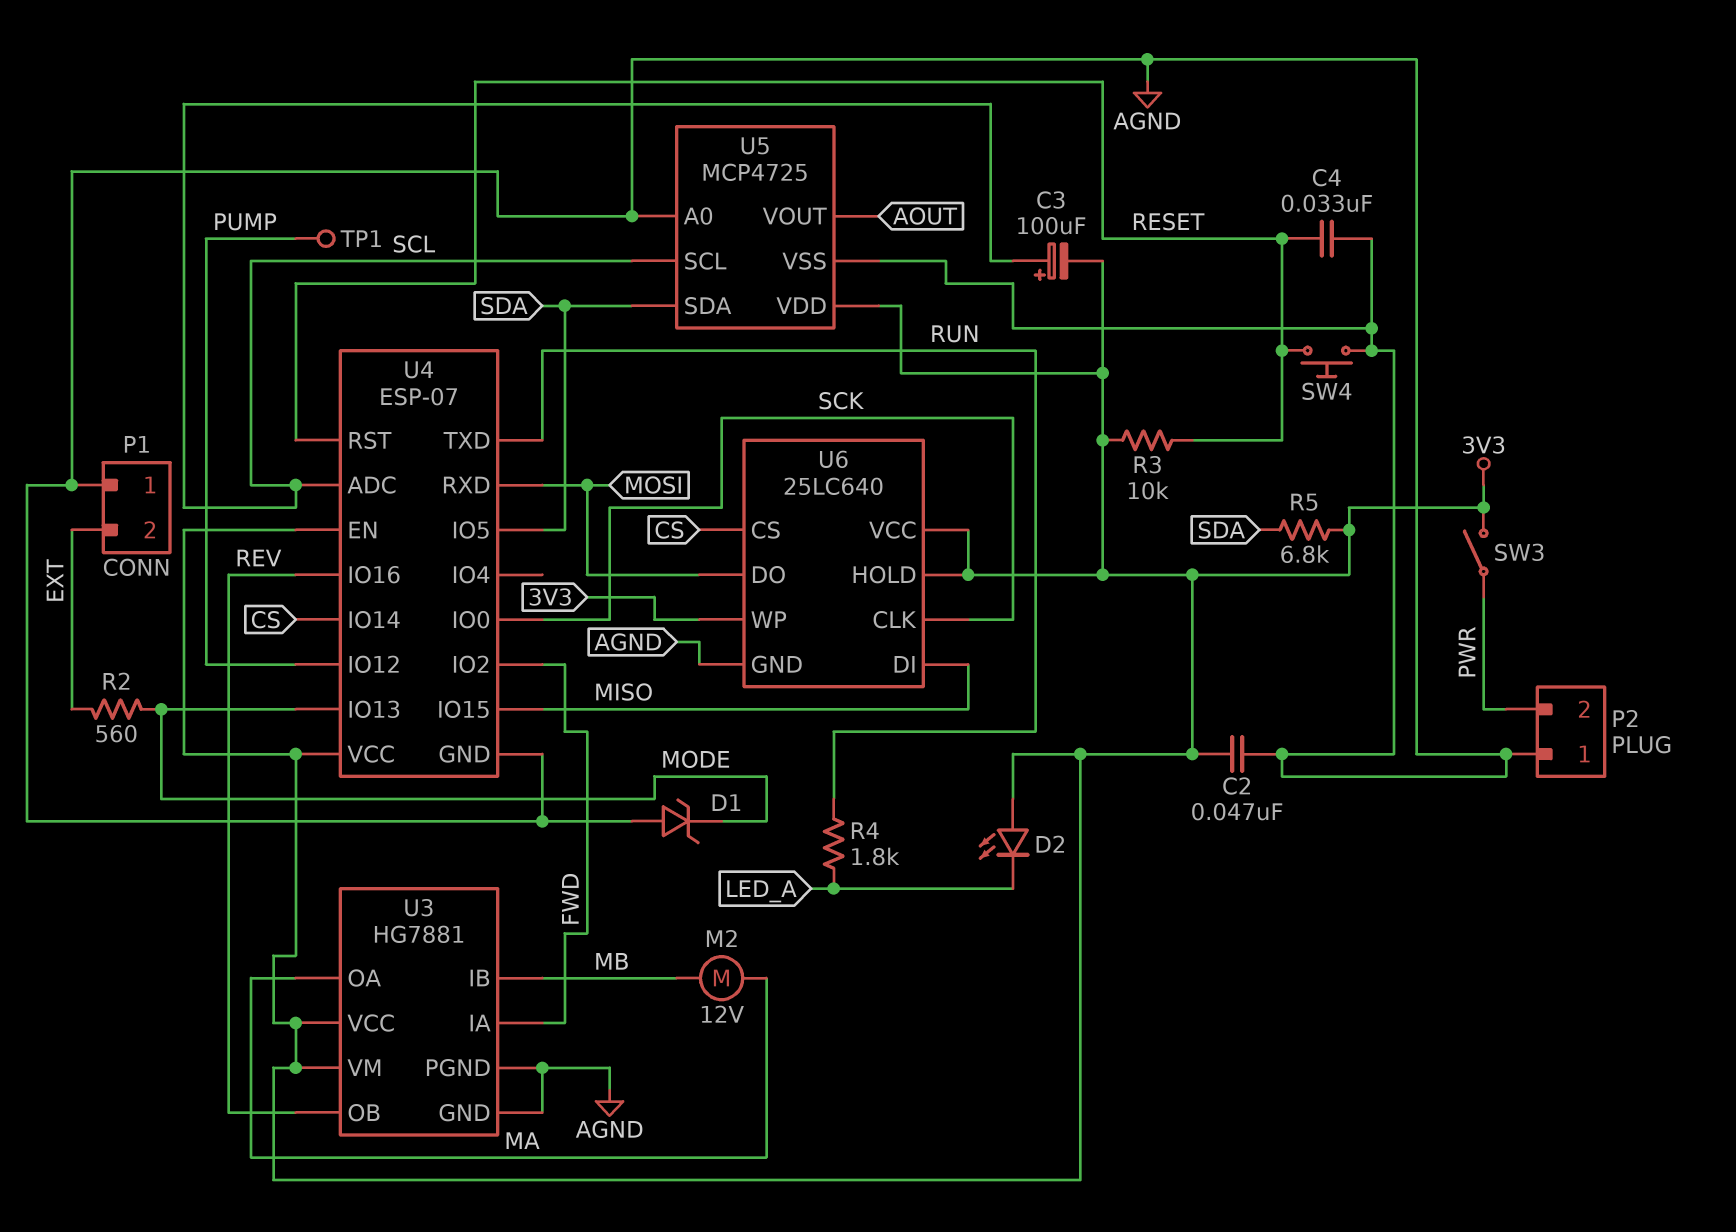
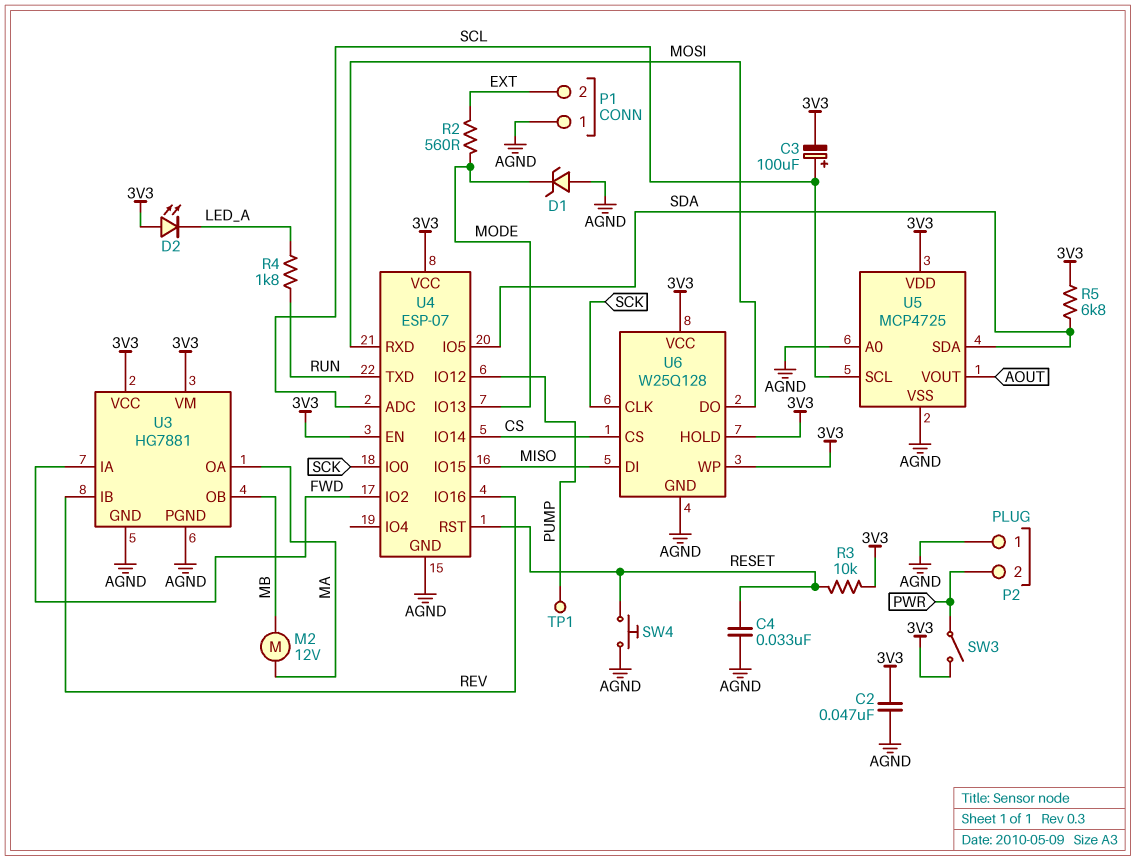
U3 pin IB: MB -> REV
U3 pin OB: REV -> MB
U6: 25LC640 -> W25Q128

